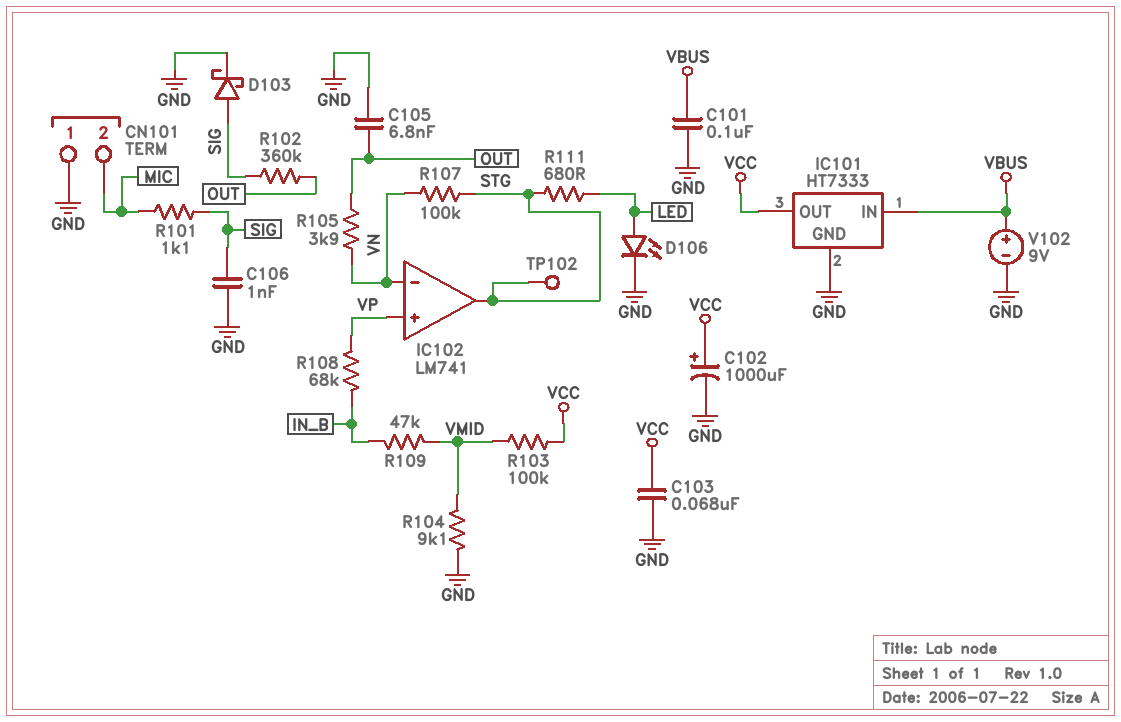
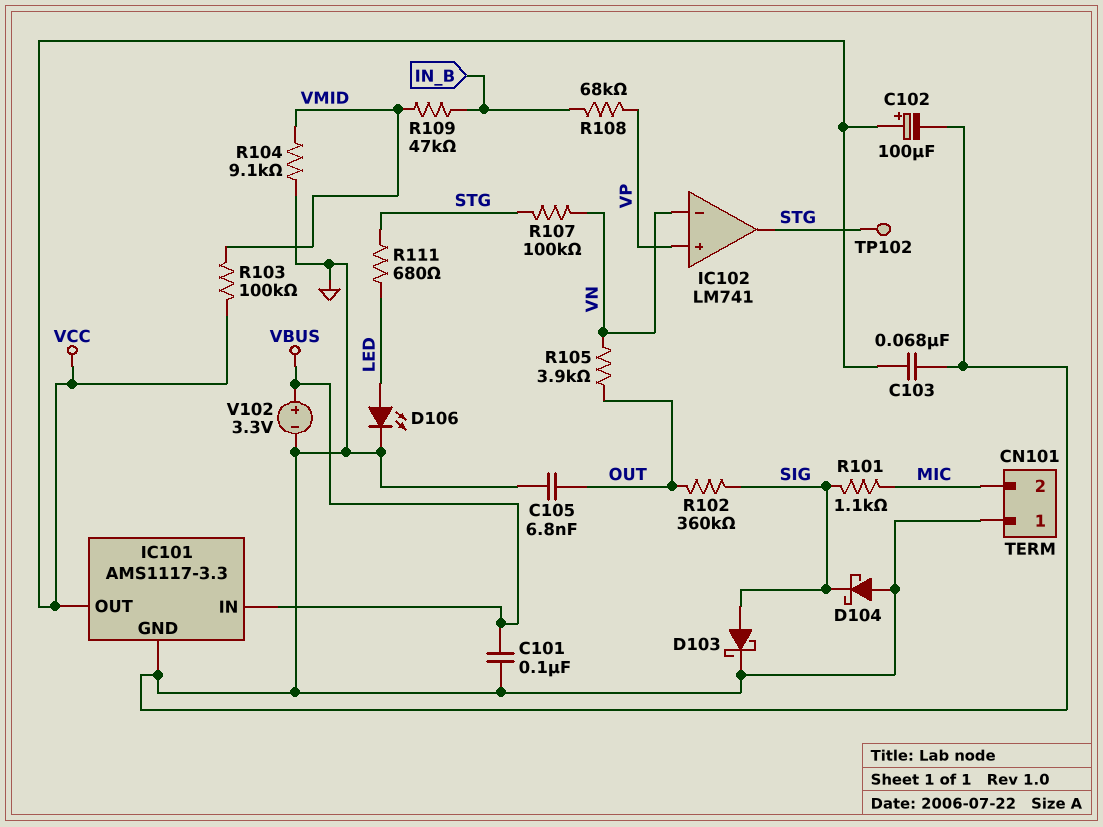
C102: 1000uF (plus VCC, minus GND) -> 100uF (plus VCC, minus GND)
C106: 1nF (GND, SIG) -> none
D104: none -> schottky (A GND, K SIG)
IC101: HT7333 -> AMS1117-3.3
V102: 9V (plus VBUS, minus GND) -> 3.3V (plus VBUS, minus GND)

